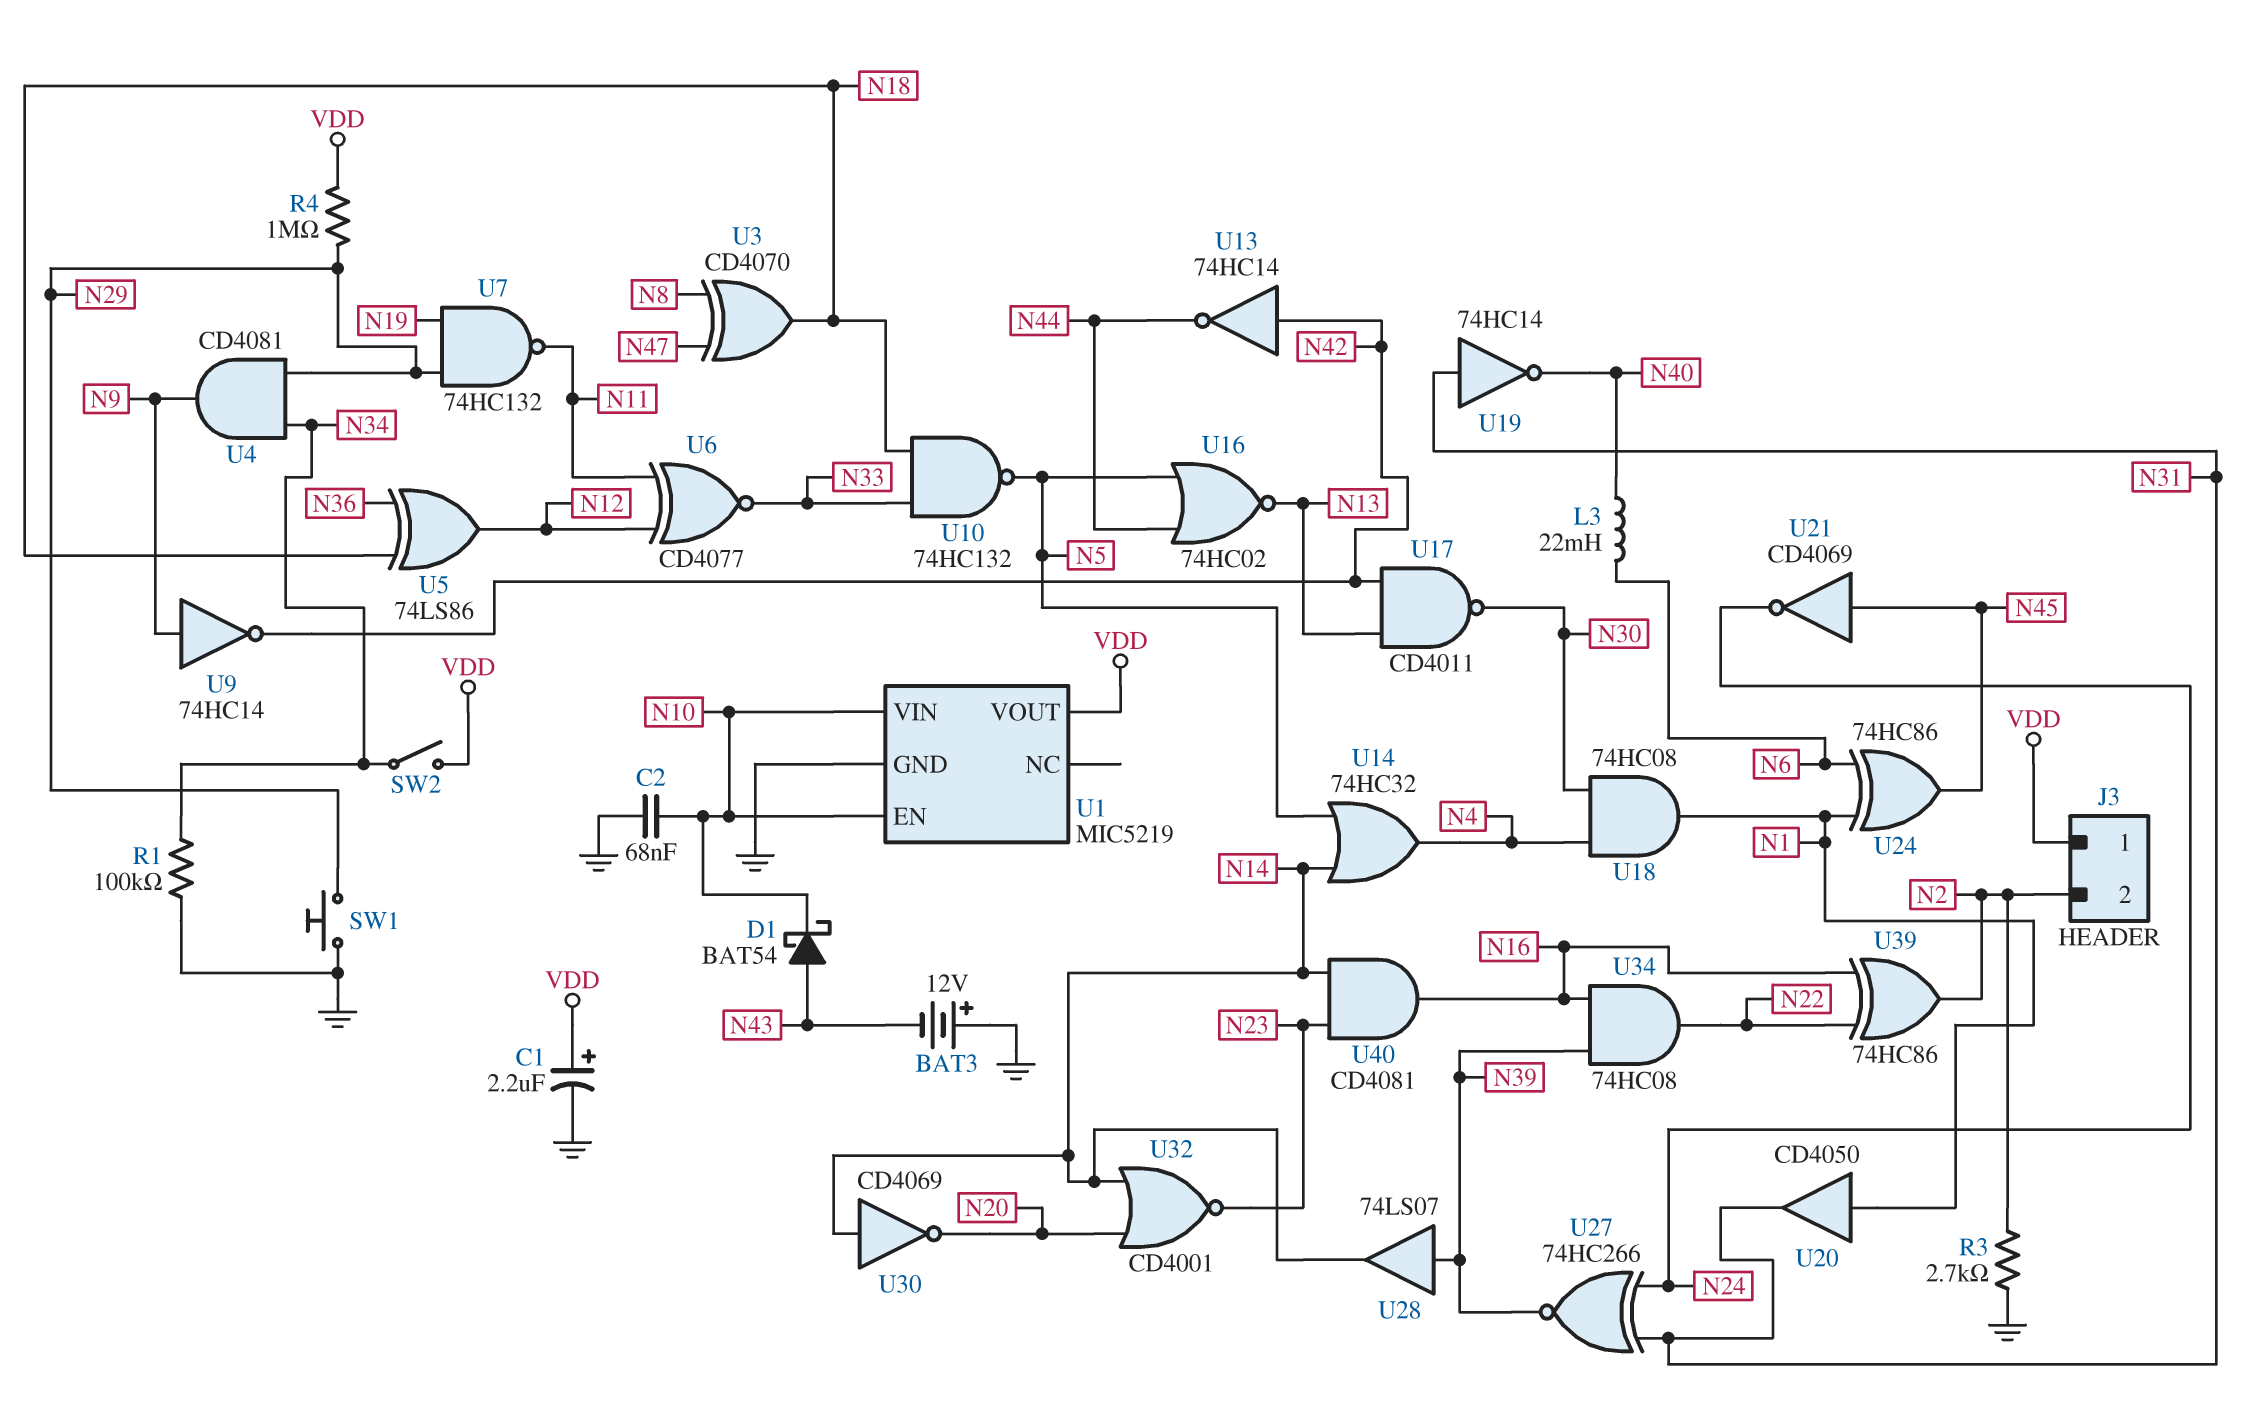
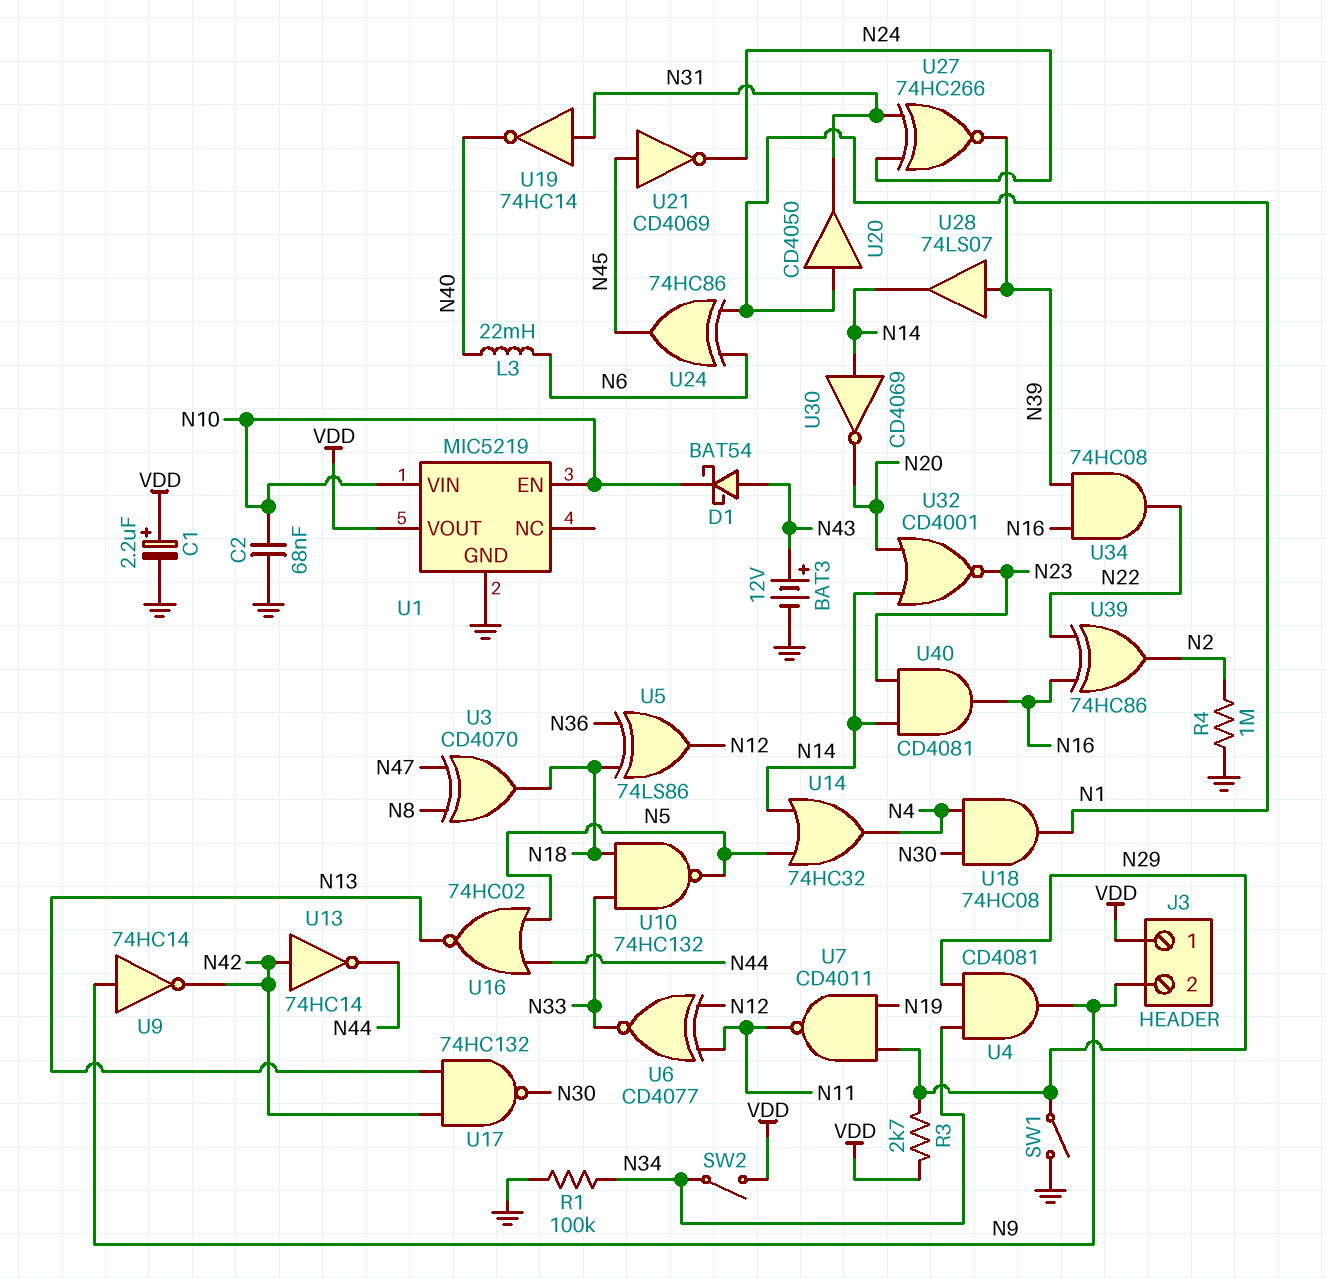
BAT3: 12V (plus GND, minus N43) -> 12V (plus N43, minus GND)
J3 pin 2: N2 -> N9
R3: 2.7k (GND, N2) -> 2.7k (N29, VDD)
R4: 1M (N29, VDD) -> 1M (GND, N2)
SW1: button (GND, N29) -> switch (GND, N29)
U7: NAND 74HC132 (in N19, in N29, out N11) -> NAND CD4011 (in N19, in N29, out N11)
U17: NAND CD4011 (in N13, in N42, out N30) -> NAND 74HC132 (in N13, in N42, out N30)

